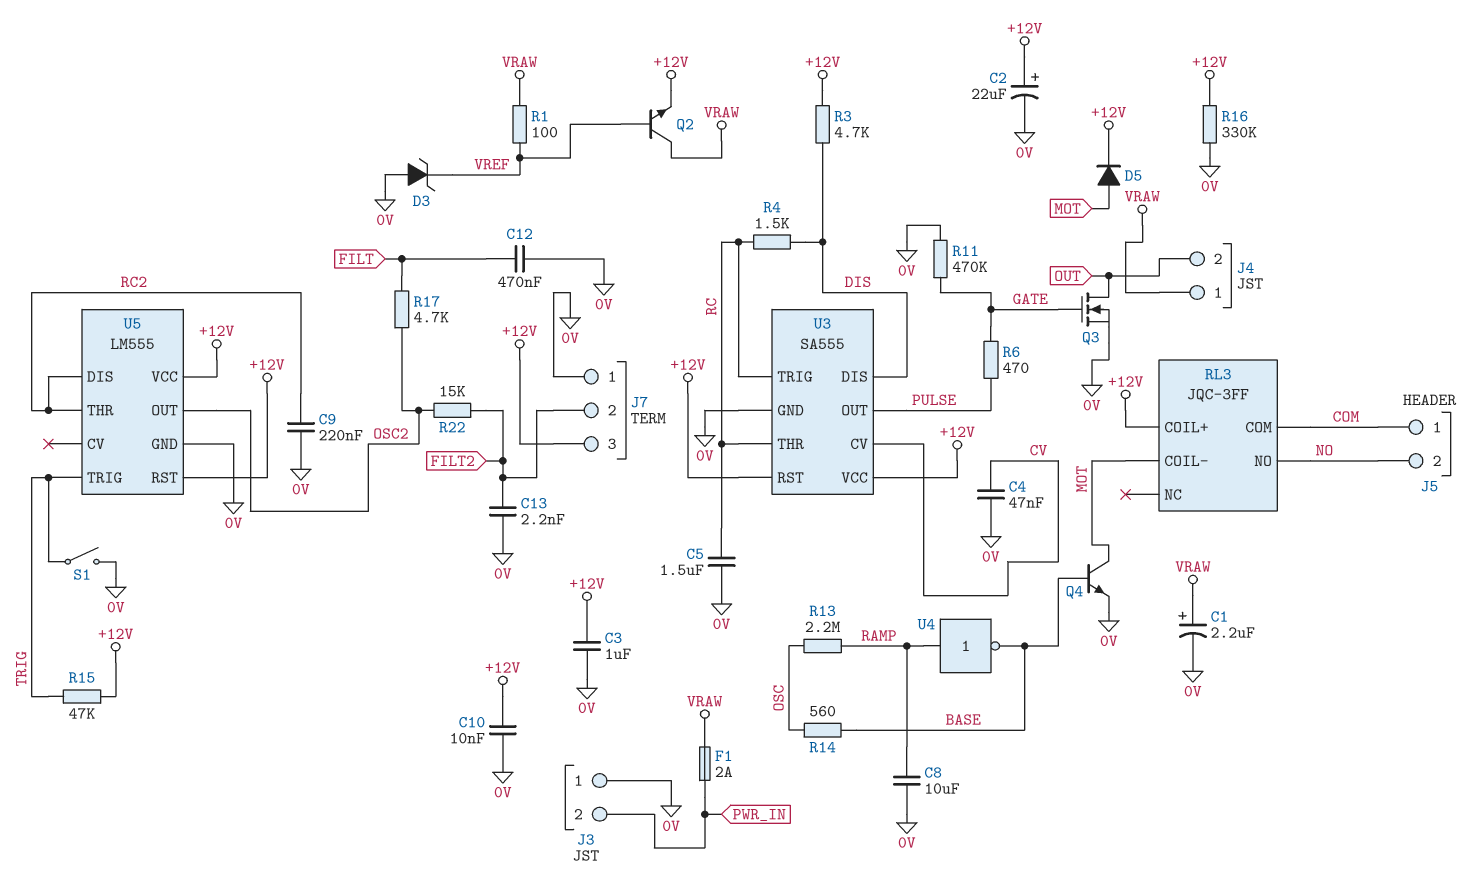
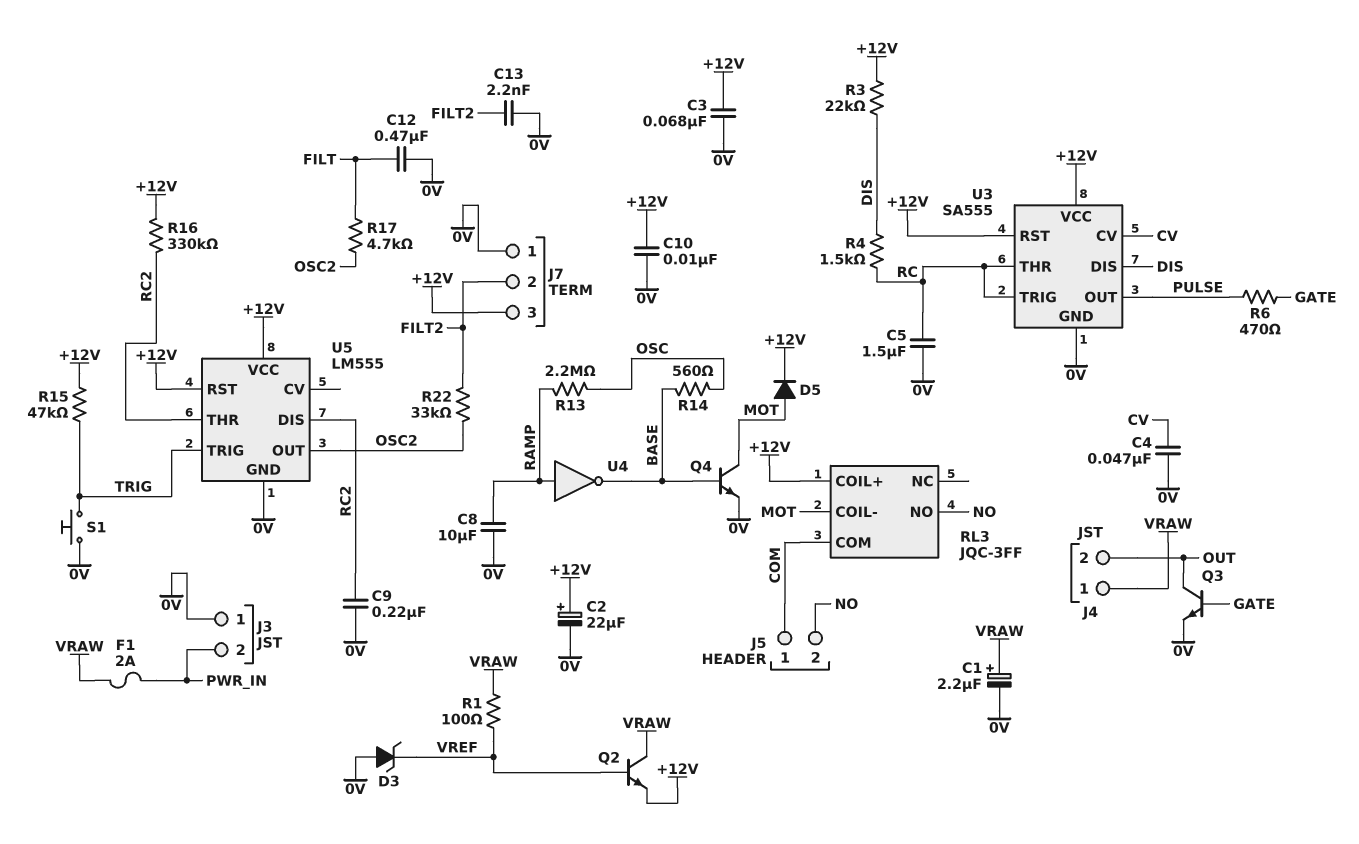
C3: 1uF (+12V, 0V) -> 68nF (+12V, 0V)
Q3: NMOS (G GATE, D OUT, S 0V) -> NPN (B GATE, C OUT, E 0V)
R3: 4.7k (+12V, DIS) -> 22k (+12V, DIS)
R11: 470k (0V, GATE) -> none
R16: 330k (+12V, 0V) -> 330k (+12V, RC2)
R22: 15k (FILT2, OSC2) -> 33k (FILT2, OSC2)
S1: switch (0V, TRIG) -> button (0V, TRIG)

